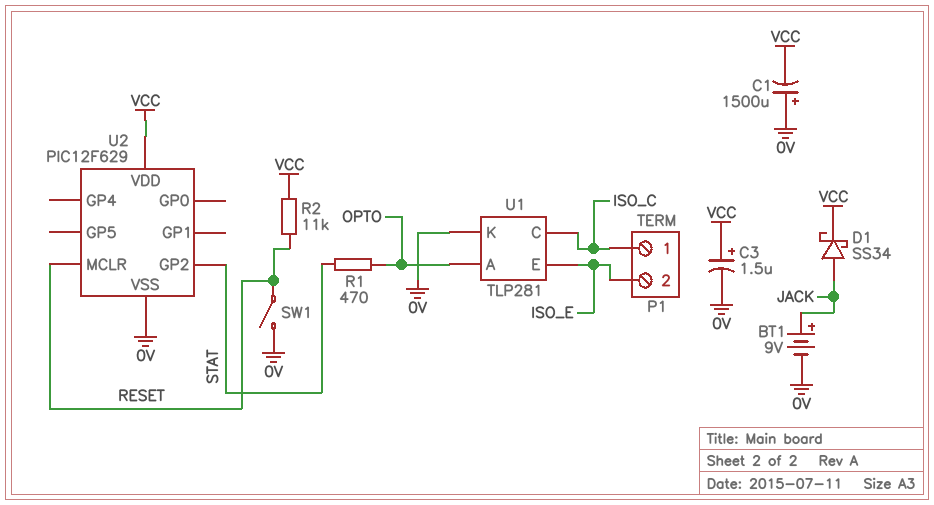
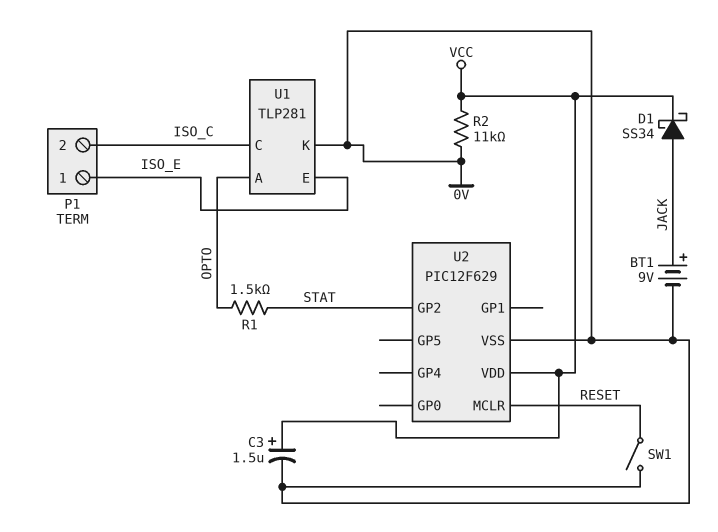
C1: 1500uF (plus 0V, minus VCC) -> none
P1 pin 1: ISO_C -> ISO_E
P1 pin 2: ISO_E -> ISO_C
R1: 470 (OPTO, STAT) -> 1.5k (OPTO, STAT)
R2: 11k (RESET, VCC) -> 11k (0V, VCC)

